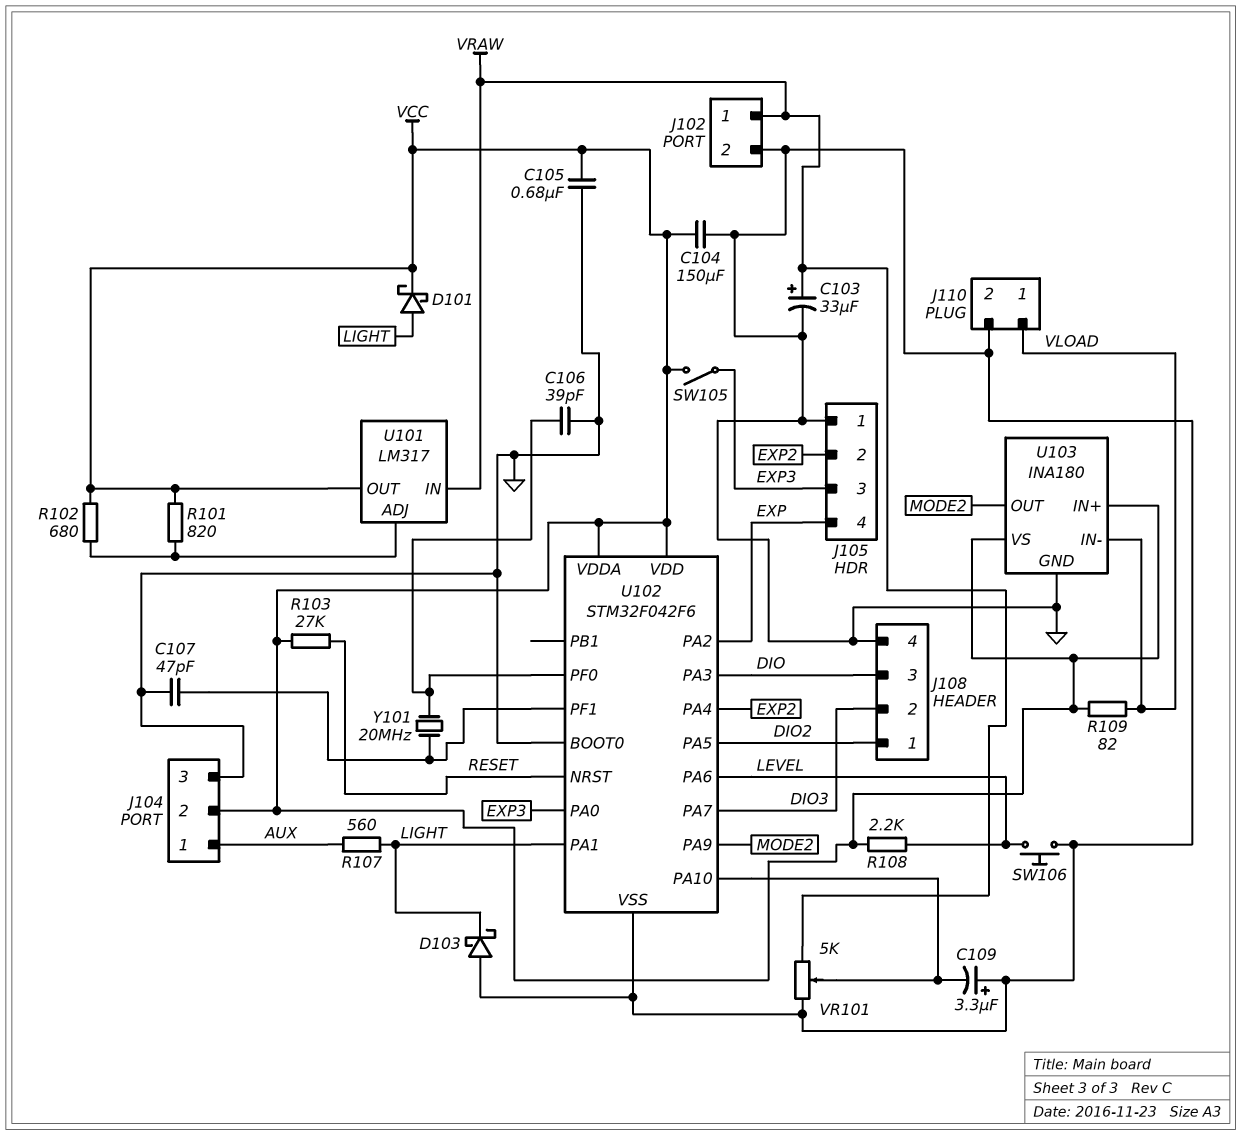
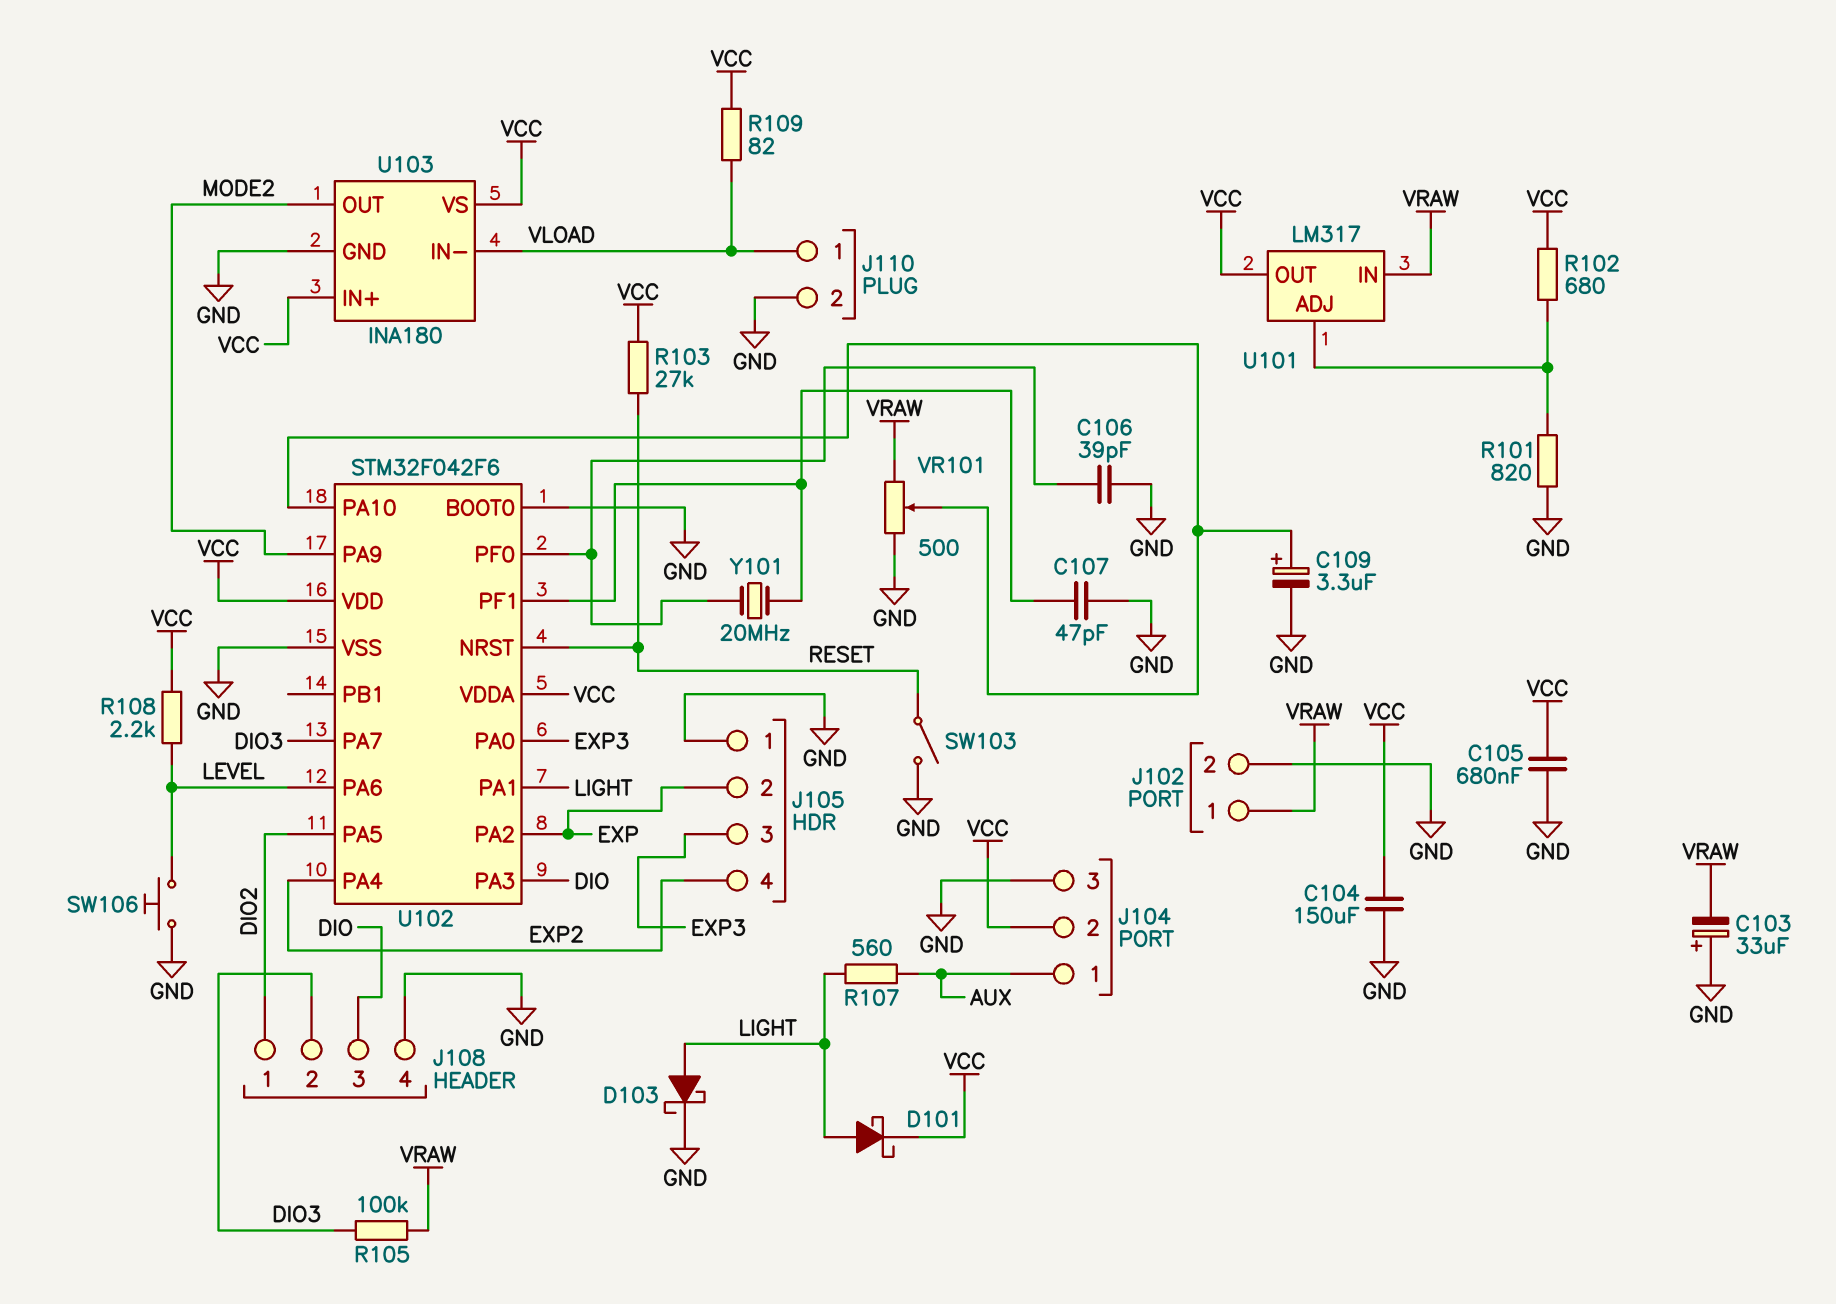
C103: 33uF (plus VRAW, minus GND) -> 33uF (plus GND, minus VRAW)
C109: 3.3uF (plus GND, minus U102/PA10) -> 3.3uF (plus U102/PA10, minus GND)
D103: schottky (A GND, K LIGHT) -> schottky (A LIGHT, K GND)
J105 pin 2: EXP2 -> EXP
J105 pin 4: EXP -> EXP2
R101: 820 (U101/ADJ, VCC) -> 820 (GND, U101/ADJ)
R105: none -> 100k (DIO3, VRAW)
SW103: none -> switch (GND, RESET)
SW105: switch (EXP3, VCC) -> none
VR101: 5k (GND, VRAW, wiper U102/PA10) -> 500 (GND, VRAW, wiper U102/PA10)

